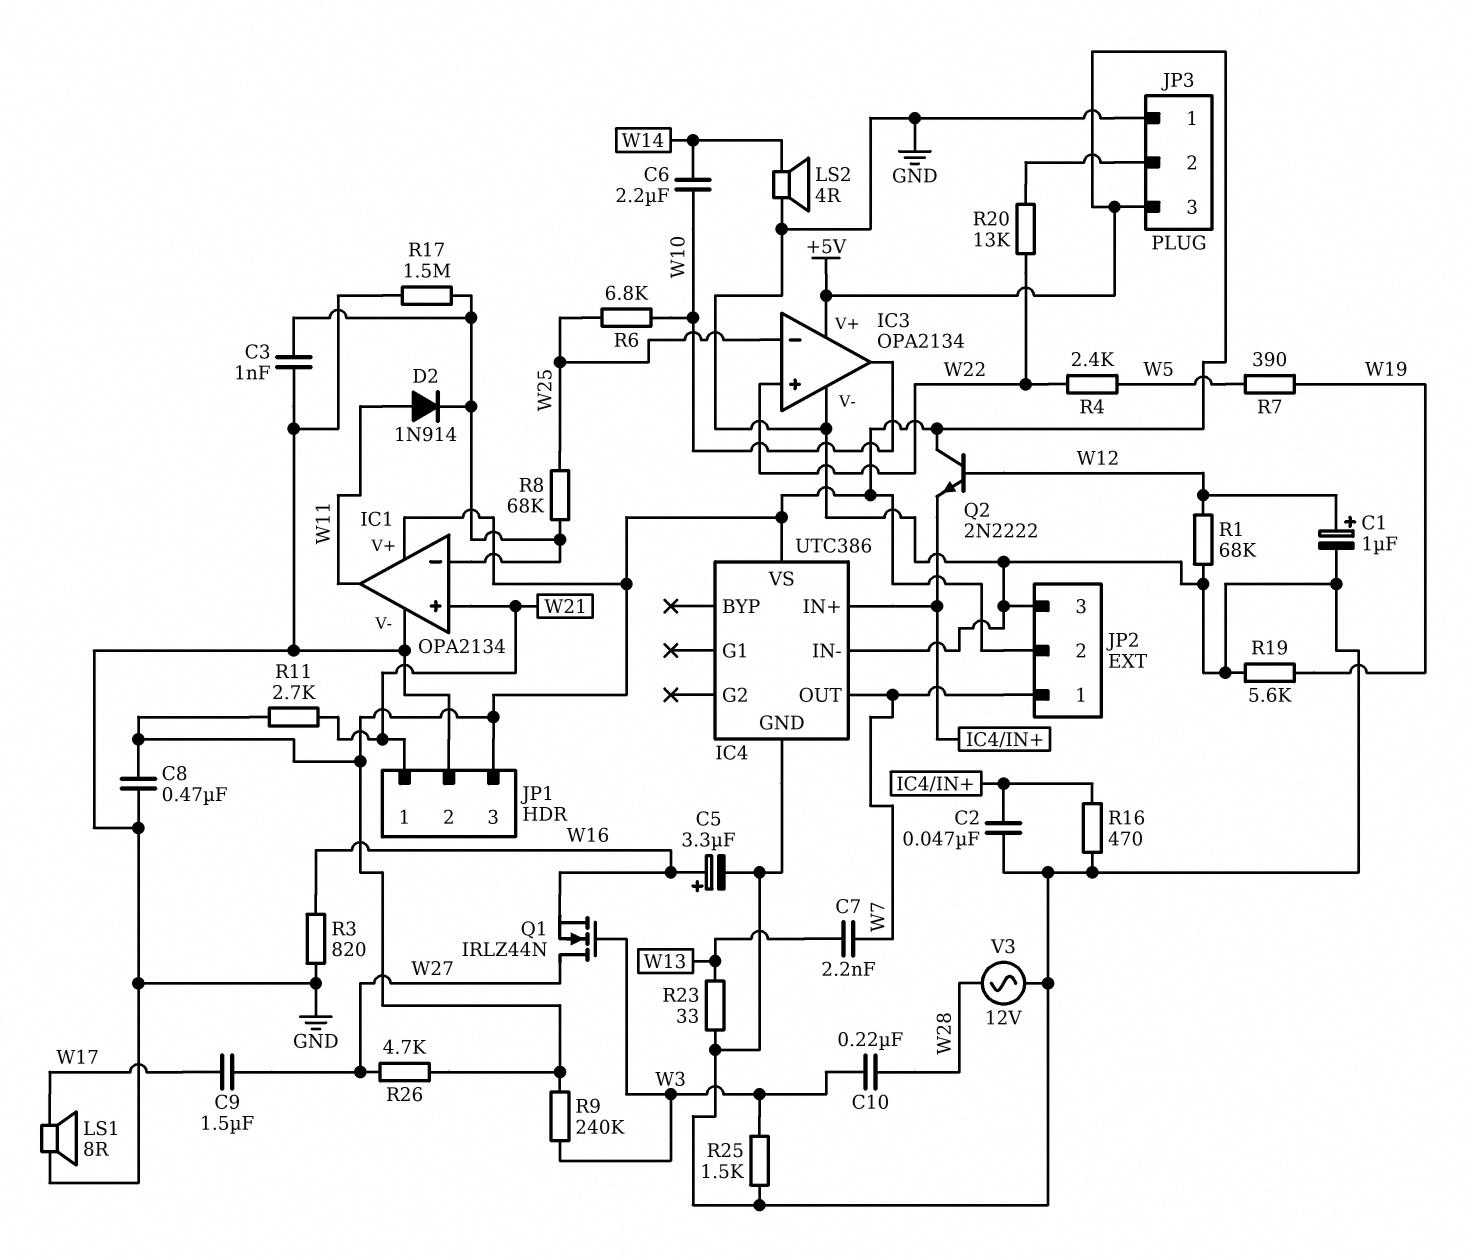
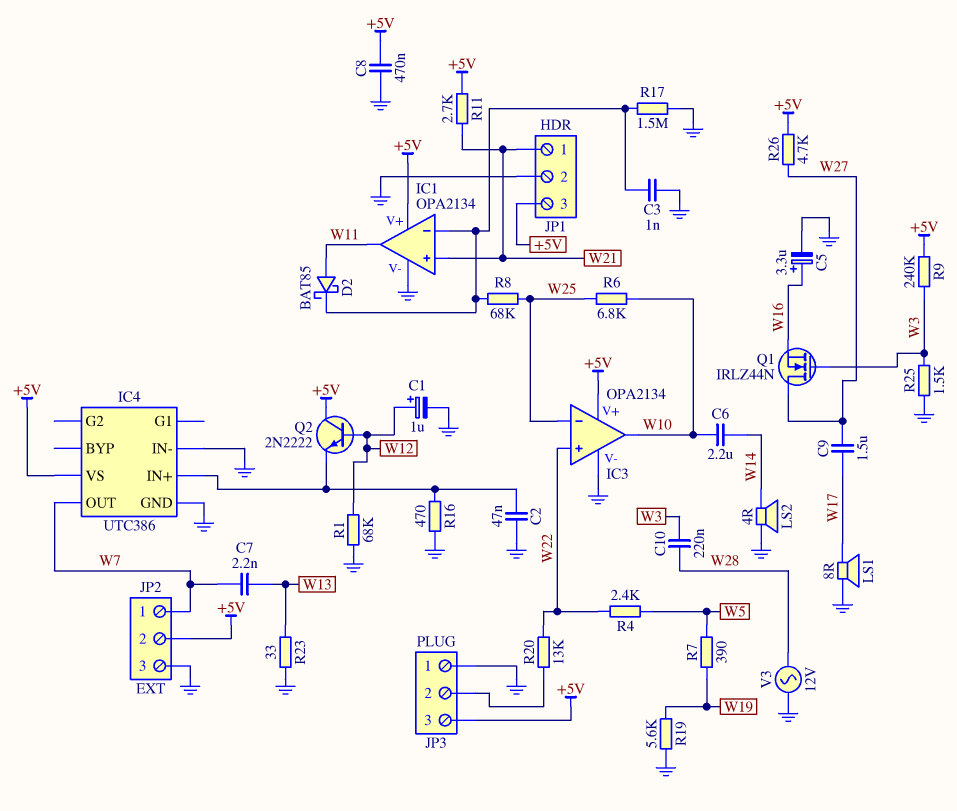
D2: diode 1N914 (A W11, K IC1/in-) -> schottky BAT85 (A W11, K IC1/in-)
R3: 820 (GND, W16) -> none

